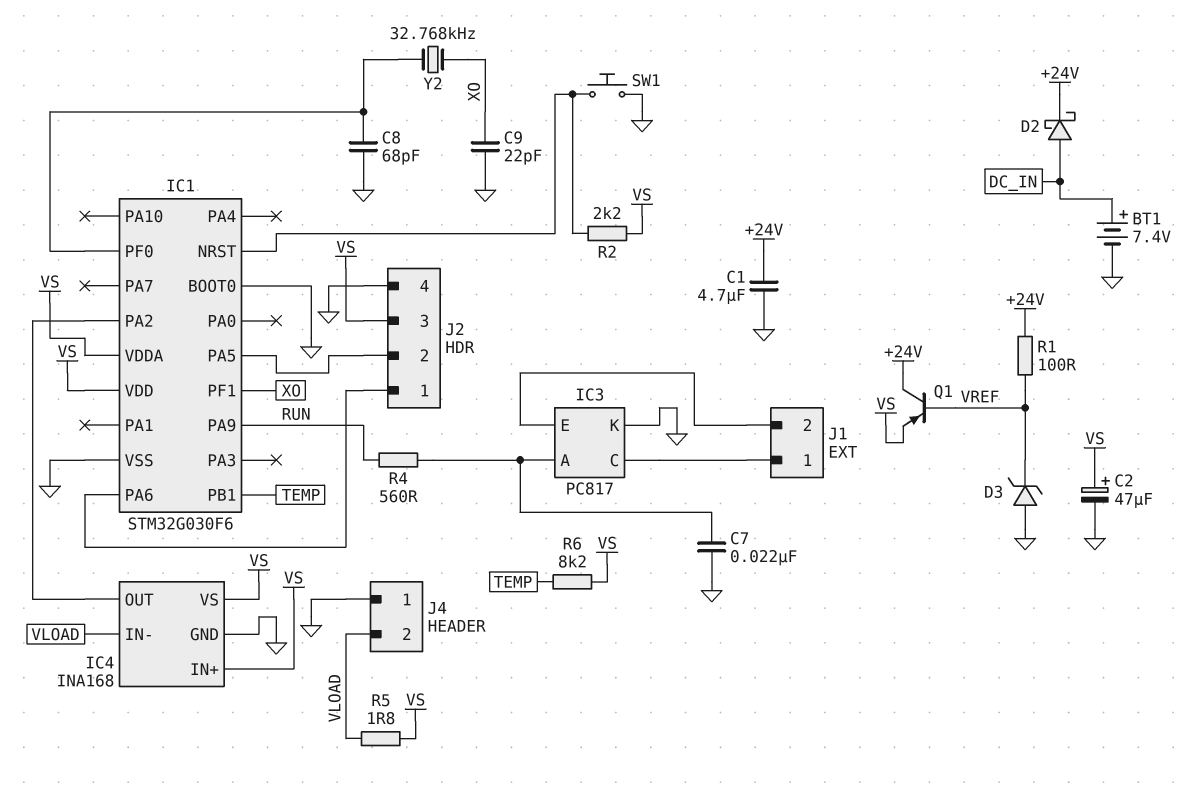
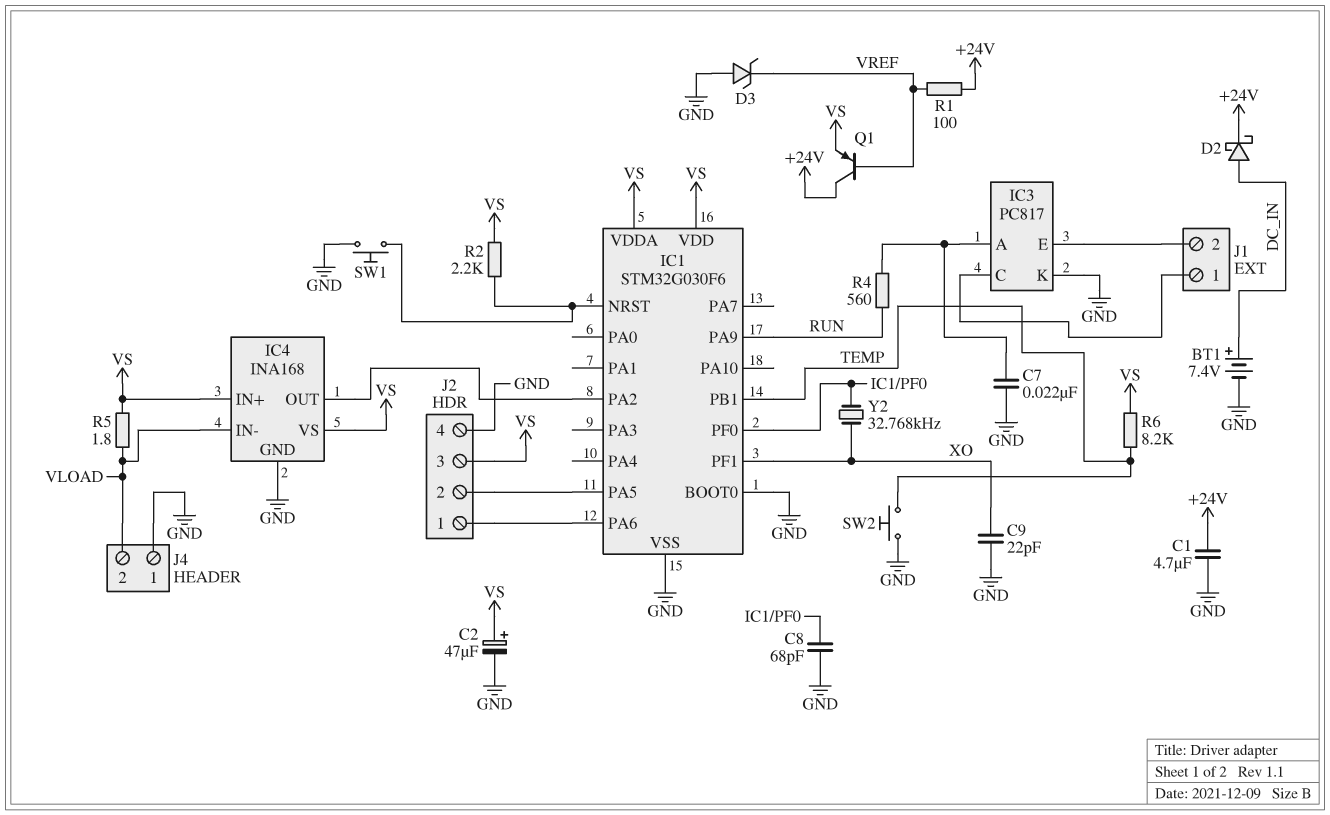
SW2: none -> button (GND, TEMP)

